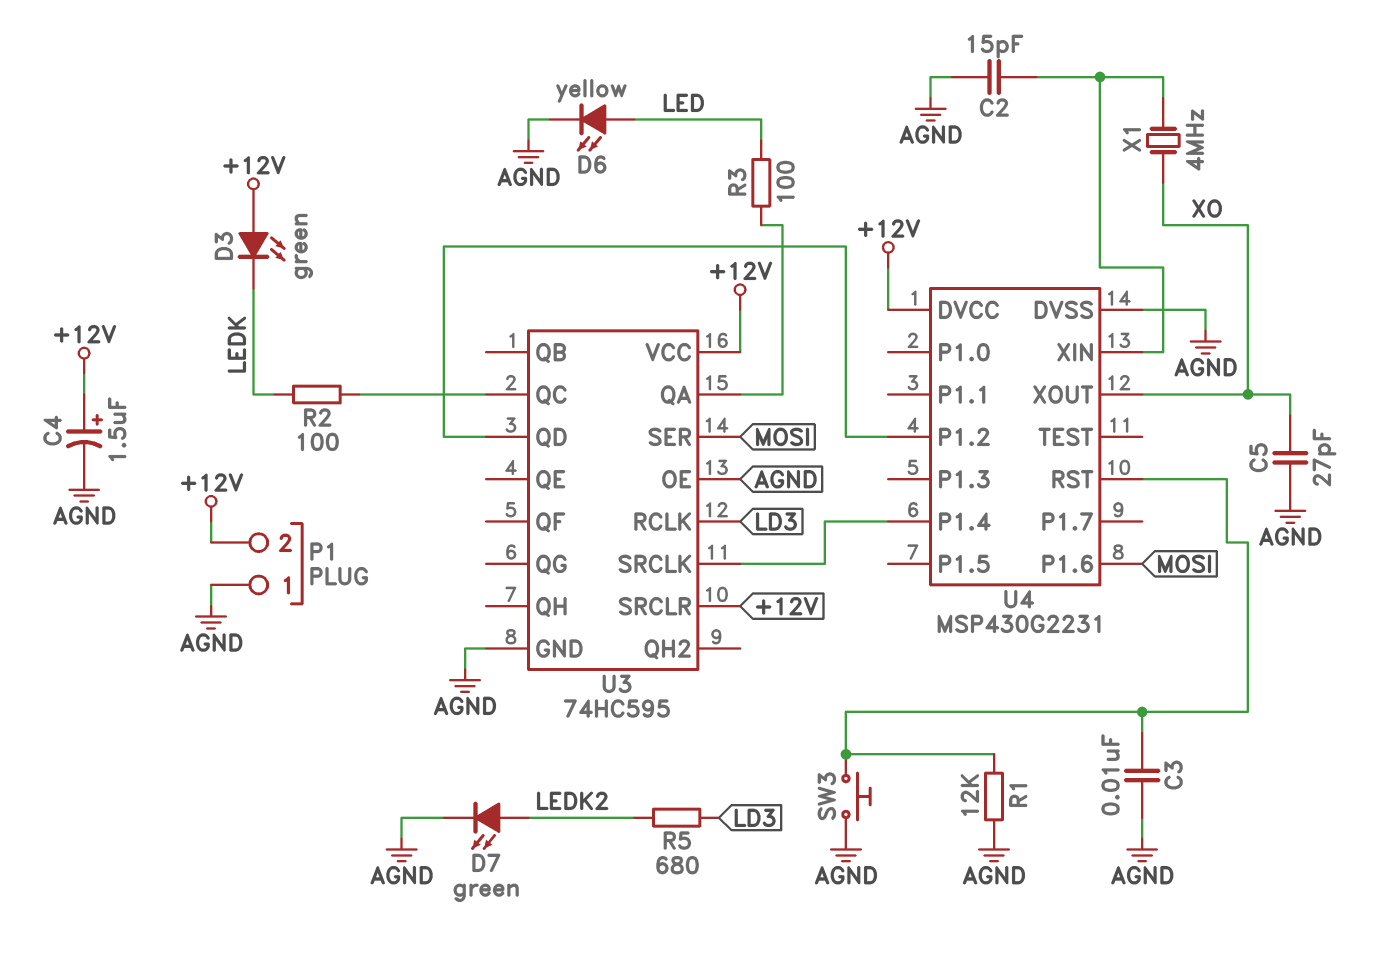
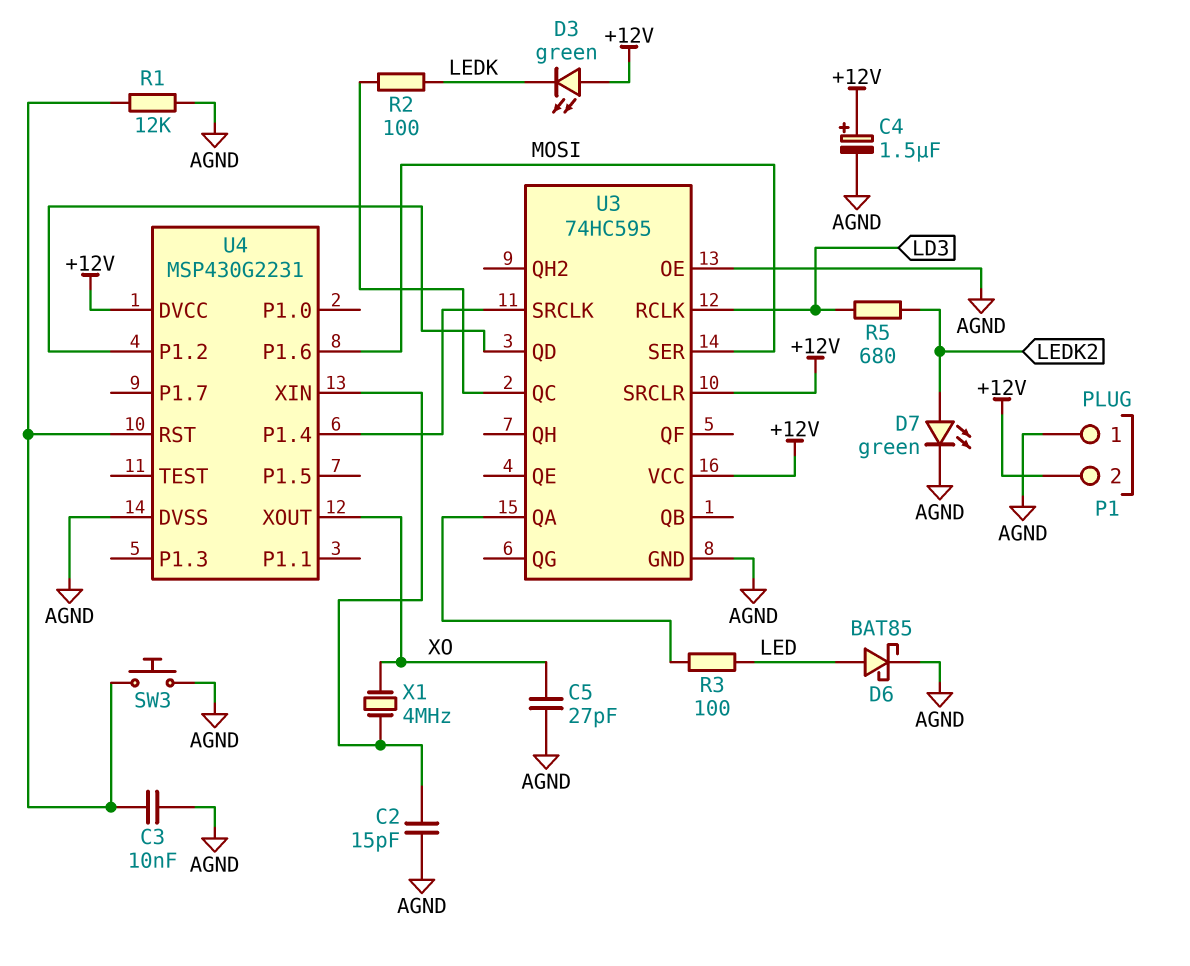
D6: LED yellow (A LED, K AGND) -> schottky BAT85 (A LED, K AGND)

